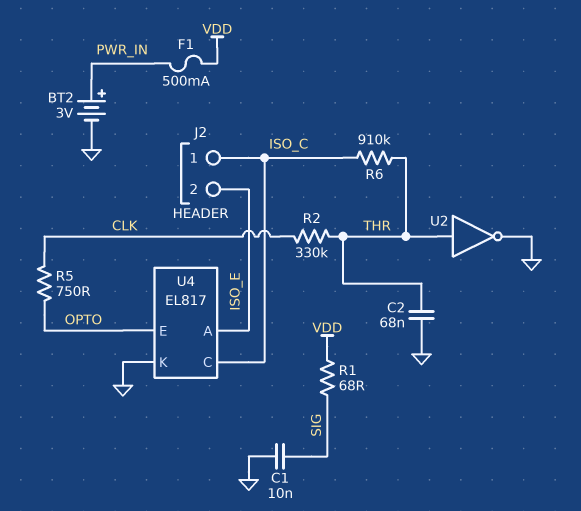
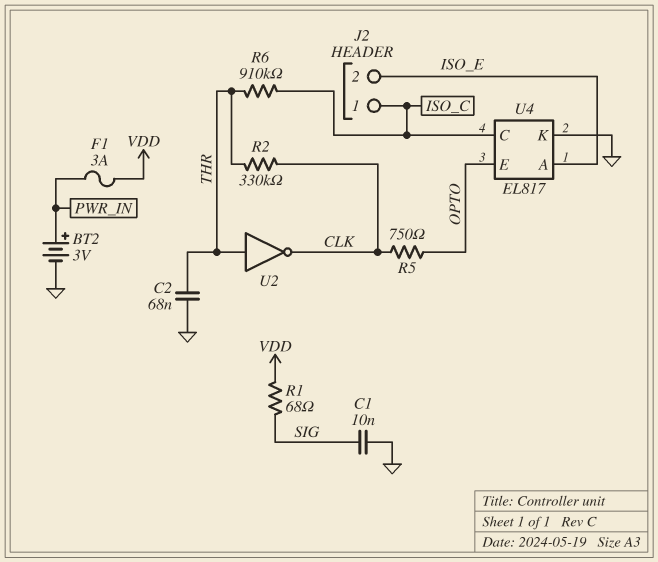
F1: 500mA (PWR_IN, VDD) -> 3A (PWR_IN, VDD)
U2: NOT (in THR, out GND) -> NOT (in THR, out CLK)

